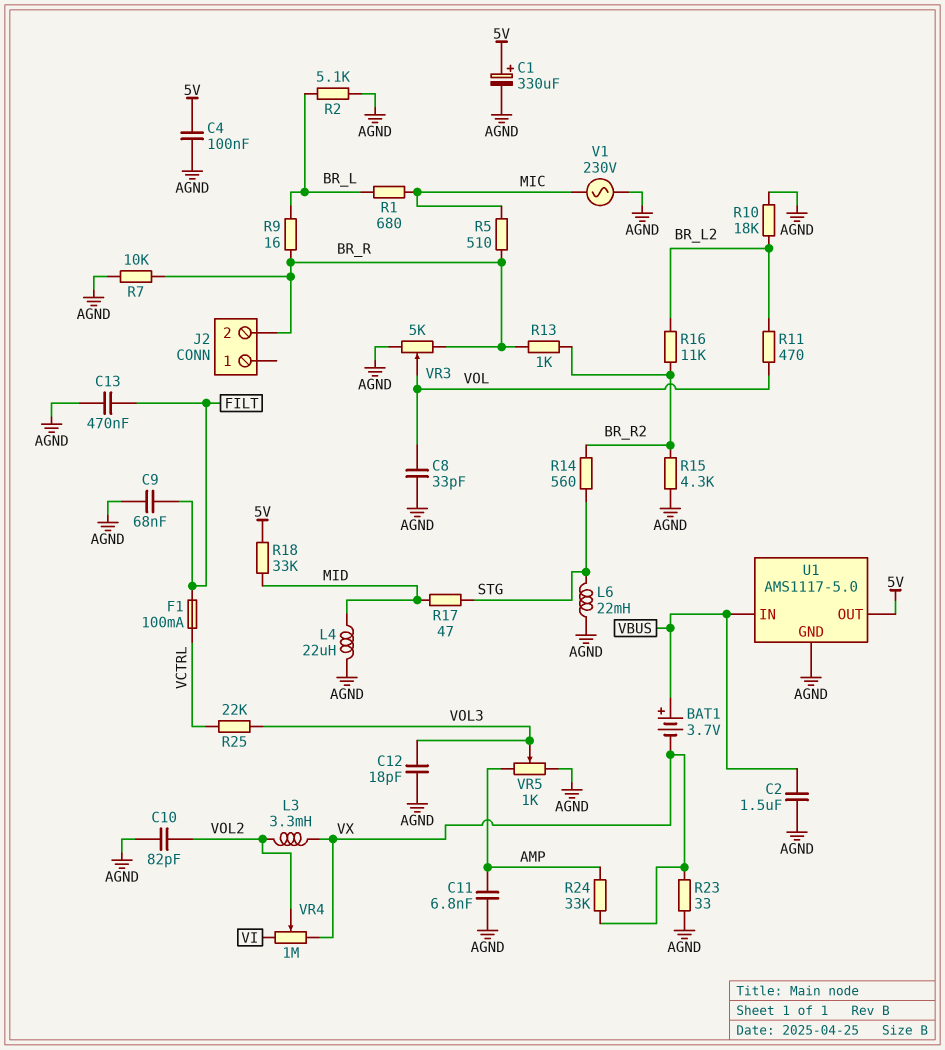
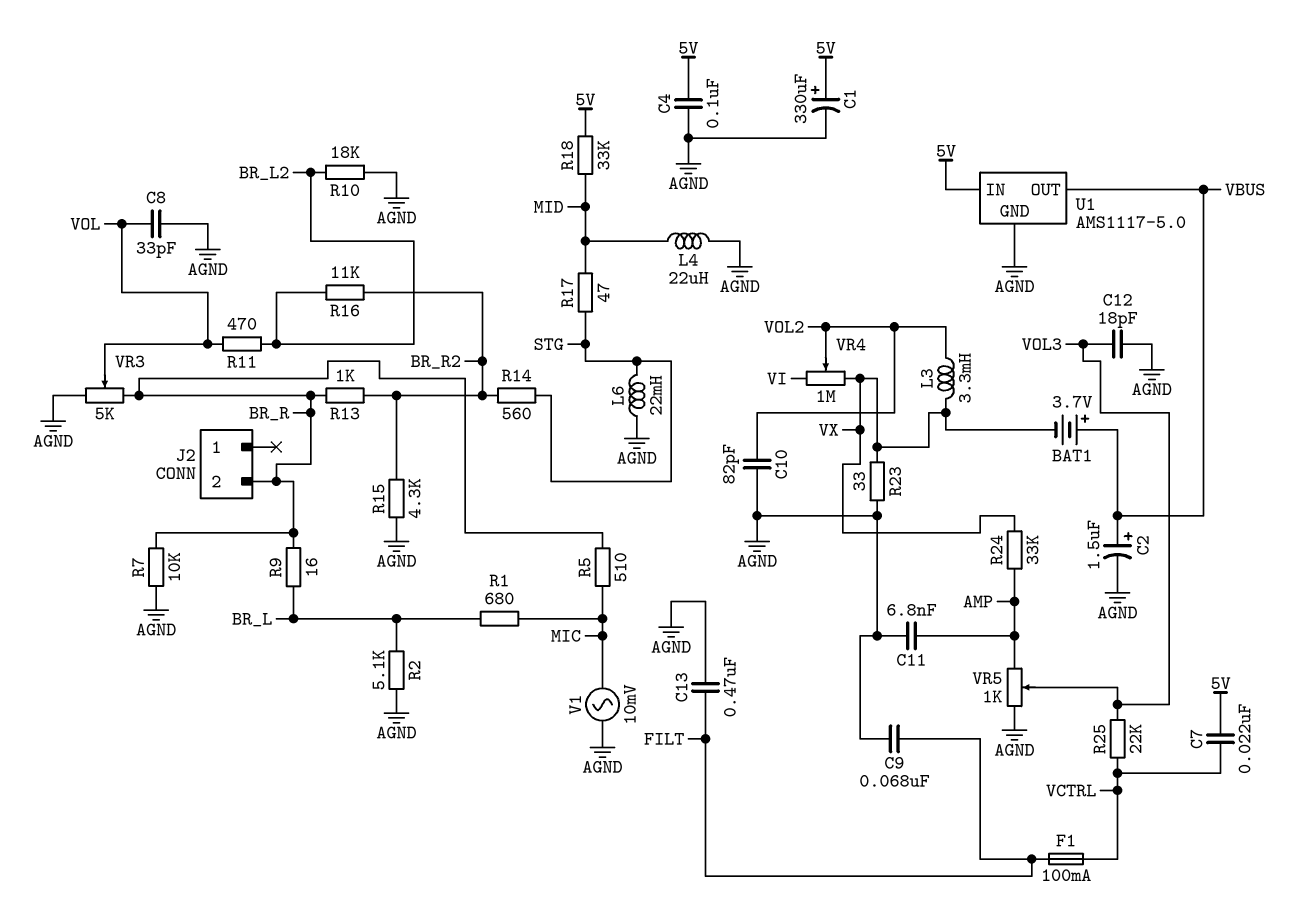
C2: 1.5uF (AGND, VBUS) -> 1.5uF (plus VBUS, minus AGND)
C7: none -> 22nF (5V, VCTRL)
U1 pin IN: VBUS -> 5V
U1 pin OUT: 5V -> VBUS
V1: AC 230V (AGND, MIC) -> AC 10mV (AGND, MIC)

